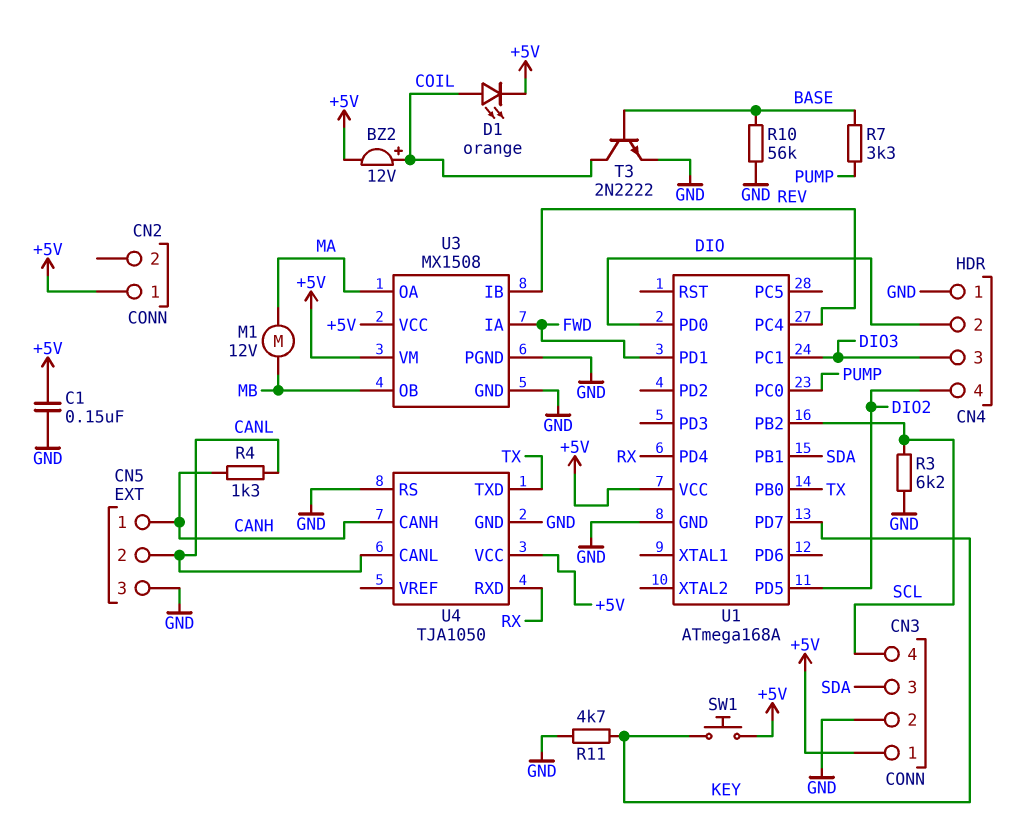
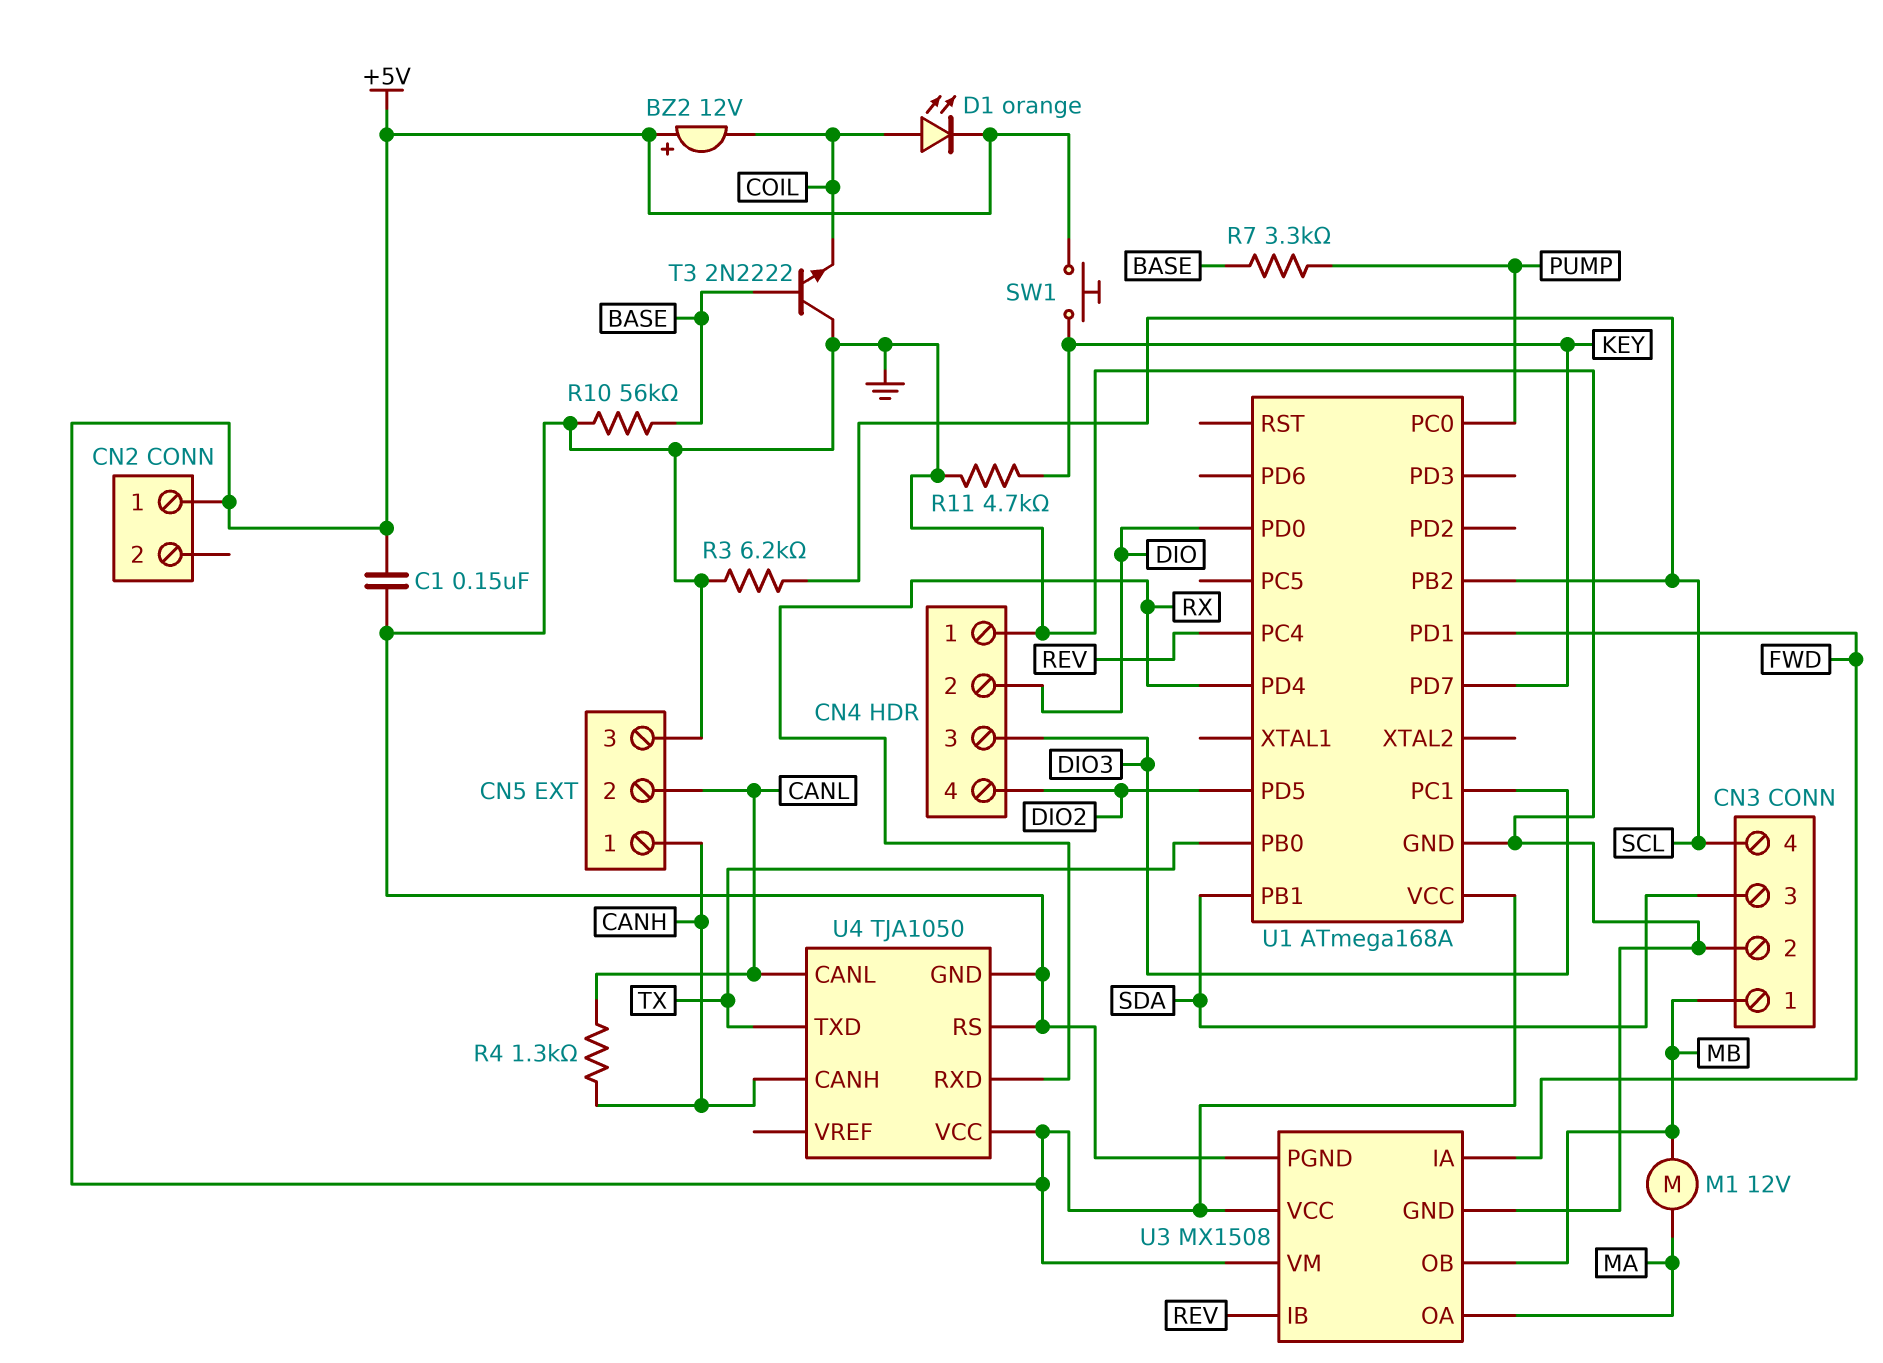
BZ2: buzzer 12V (plus COIL, minus +5V) -> buzzer 12V (plus +5V, minus COIL)
CN3 pin 1: +5V -> MB
T3: NPN 2N2222 (B BASE, C COIL, E GND) -> NPN 2N2222 (B BASE, C GND, E COIL)

